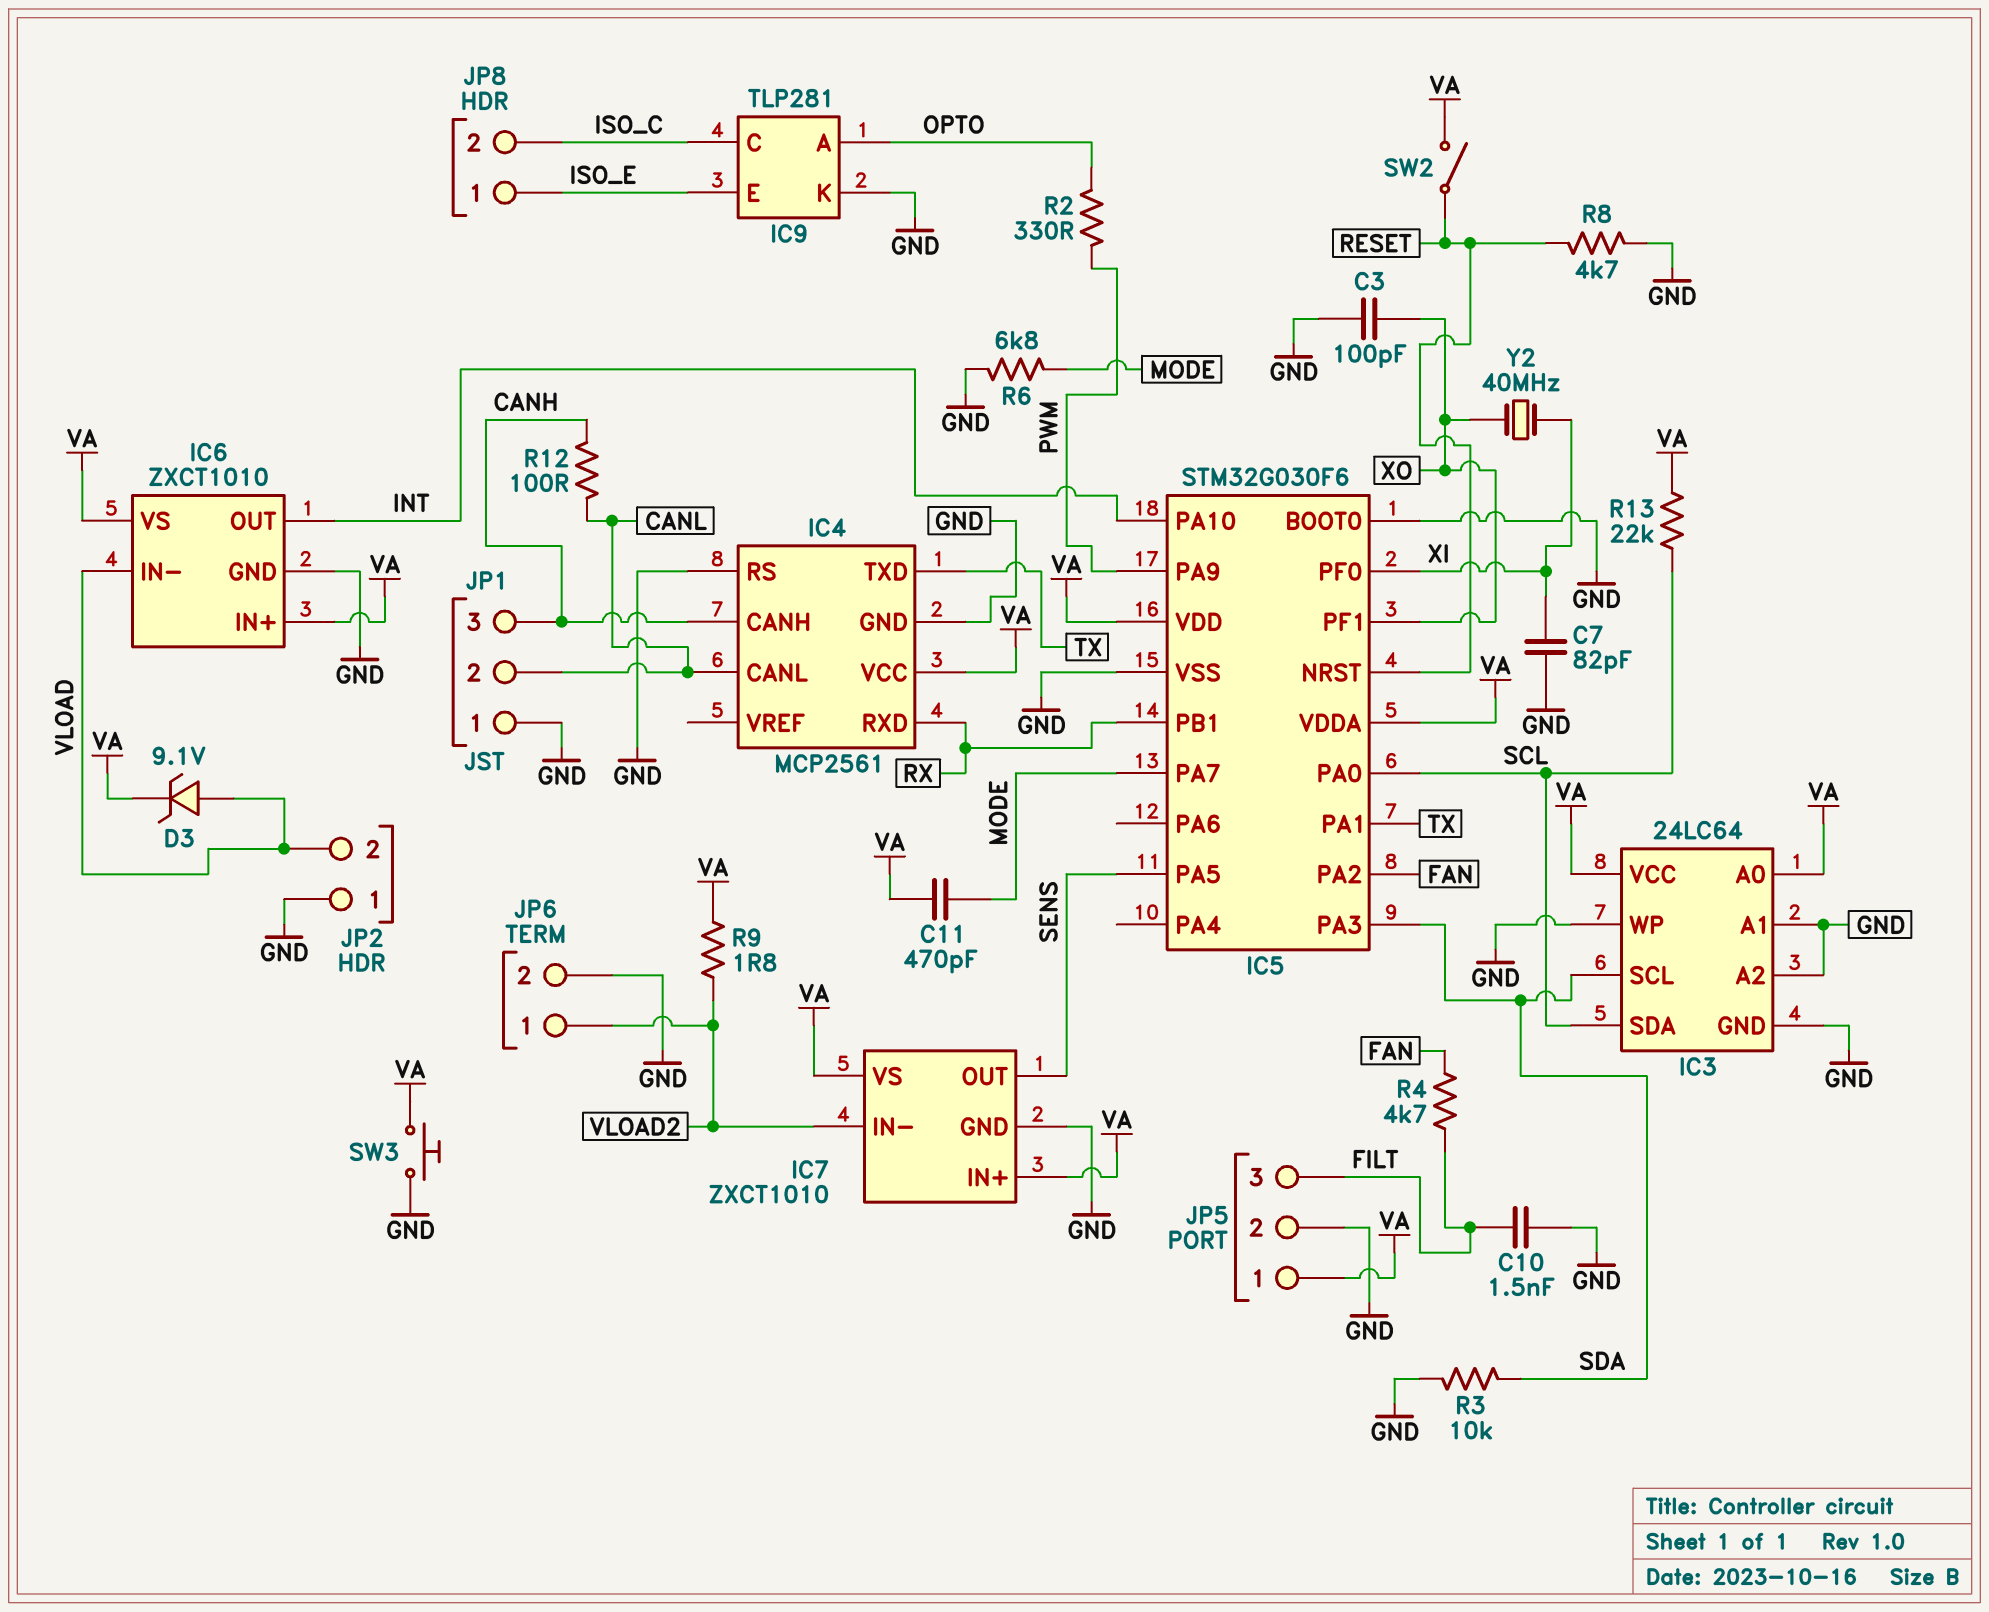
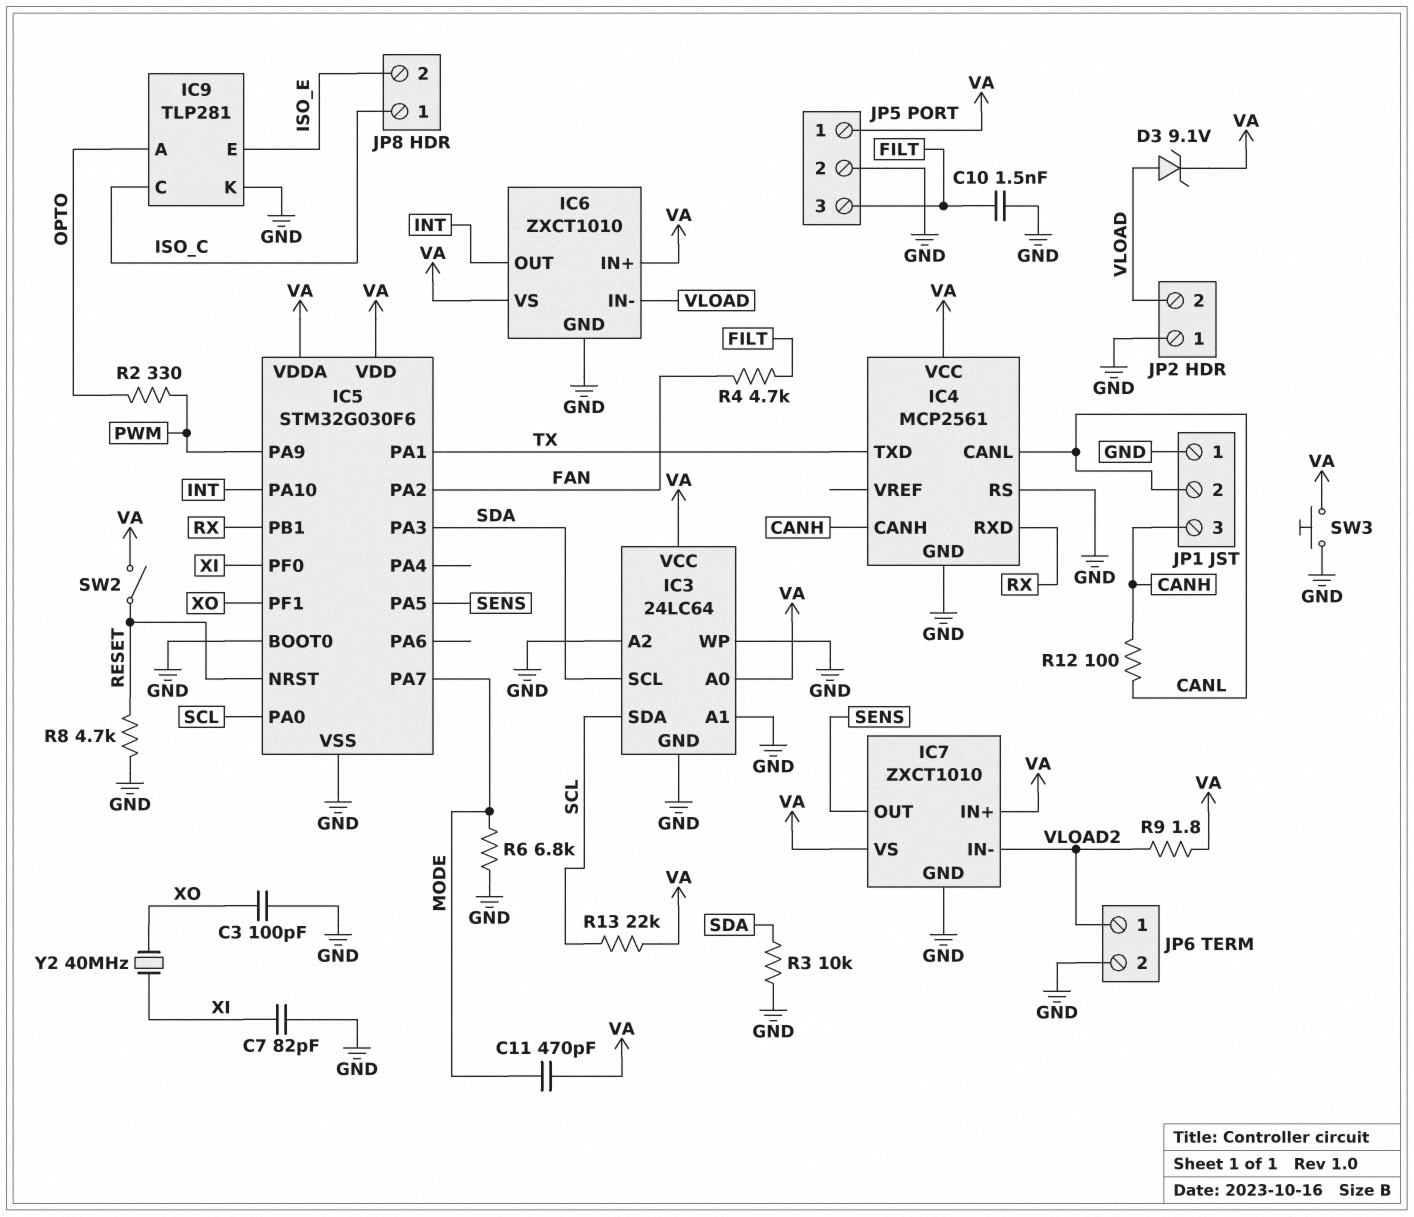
JP8 pin 1: ISO_E -> ISO_C
JP8 pin 2: ISO_C -> ISO_E

